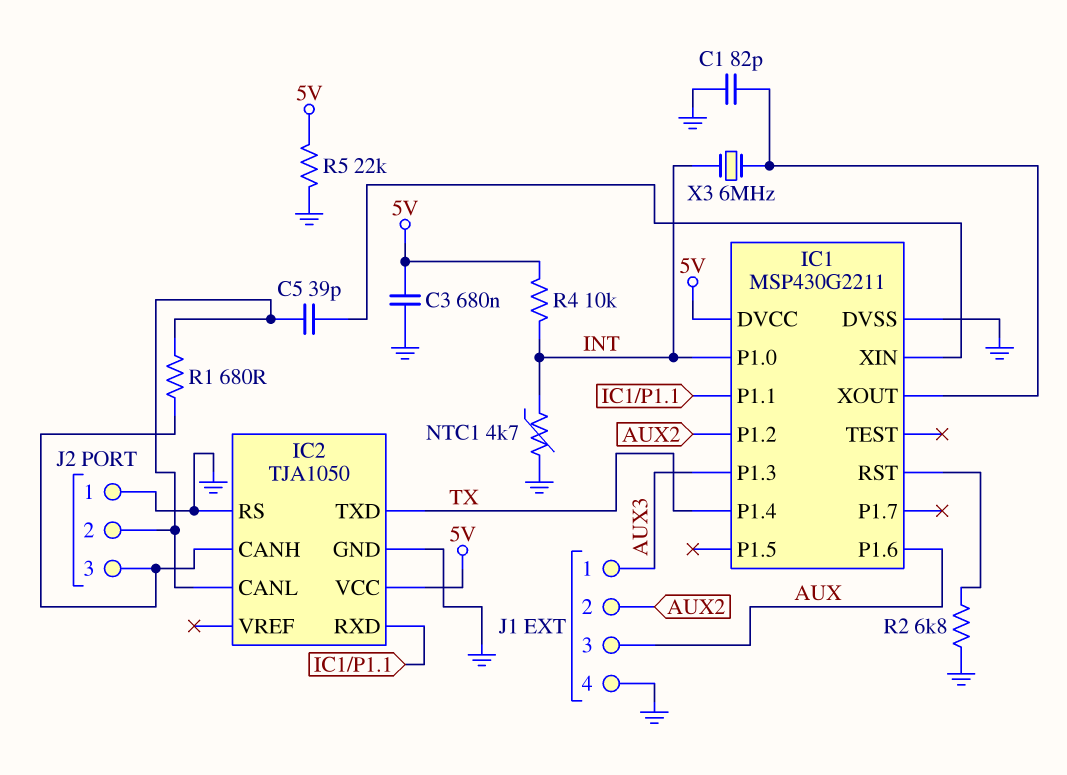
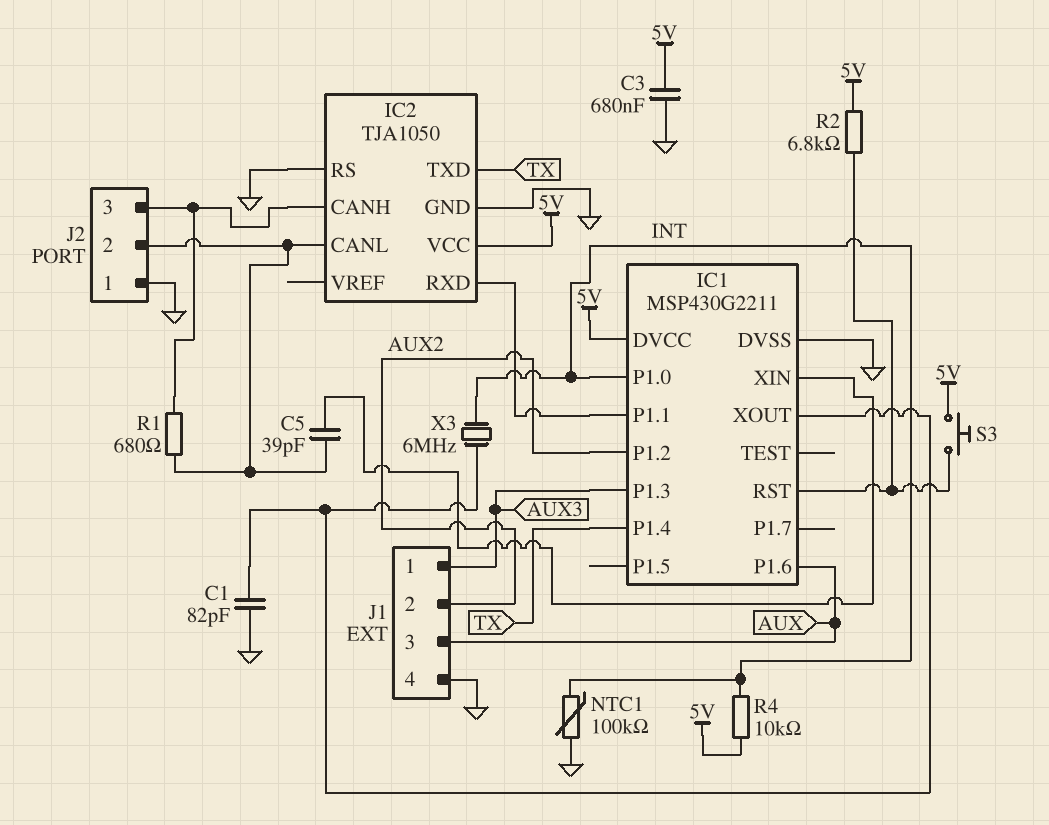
NTC1: 4.7k (GND, INT) -> 100k (GND, INT)
R2: 6.8k (GND, IC1/RST) -> 6.8k (5V, IC1/RST)
R5: 22k (5V, GND) -> none
S3: none -> button (5V, IC1/RST)

